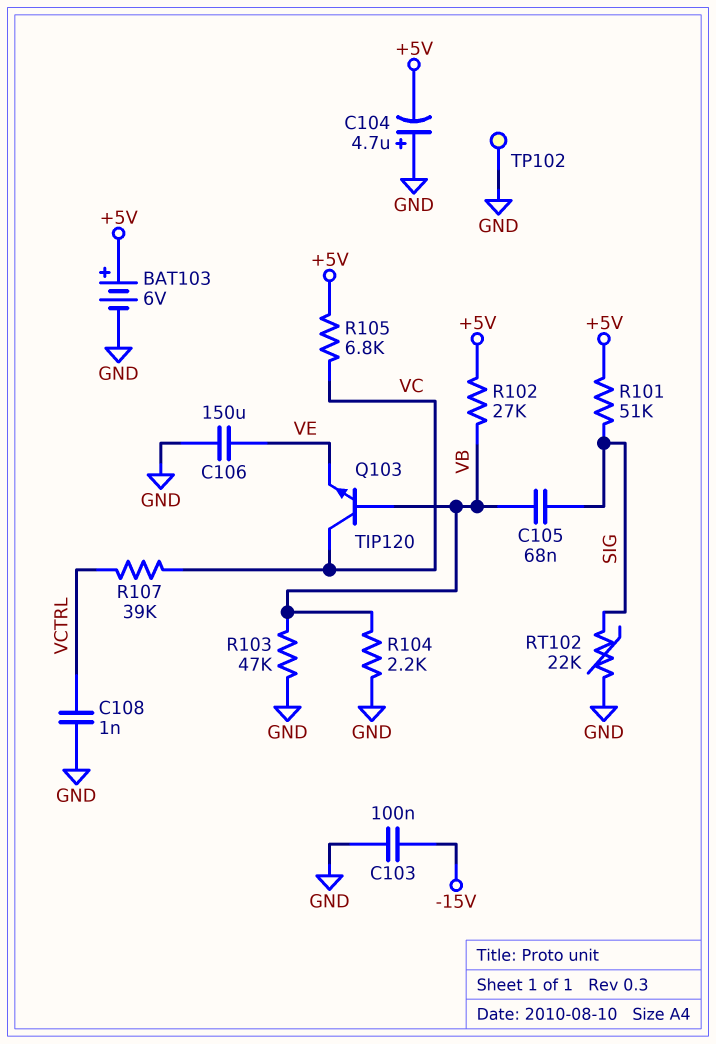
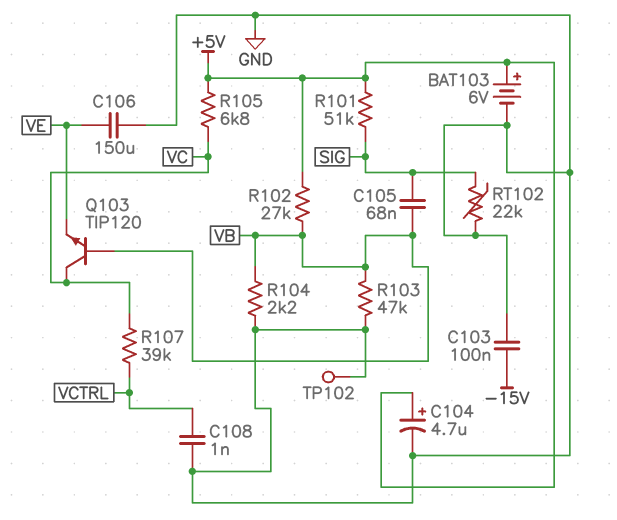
C104: 4.7uF (plus GND, minus +5V) -> 4.7uF (plus +5V, minus GND)

